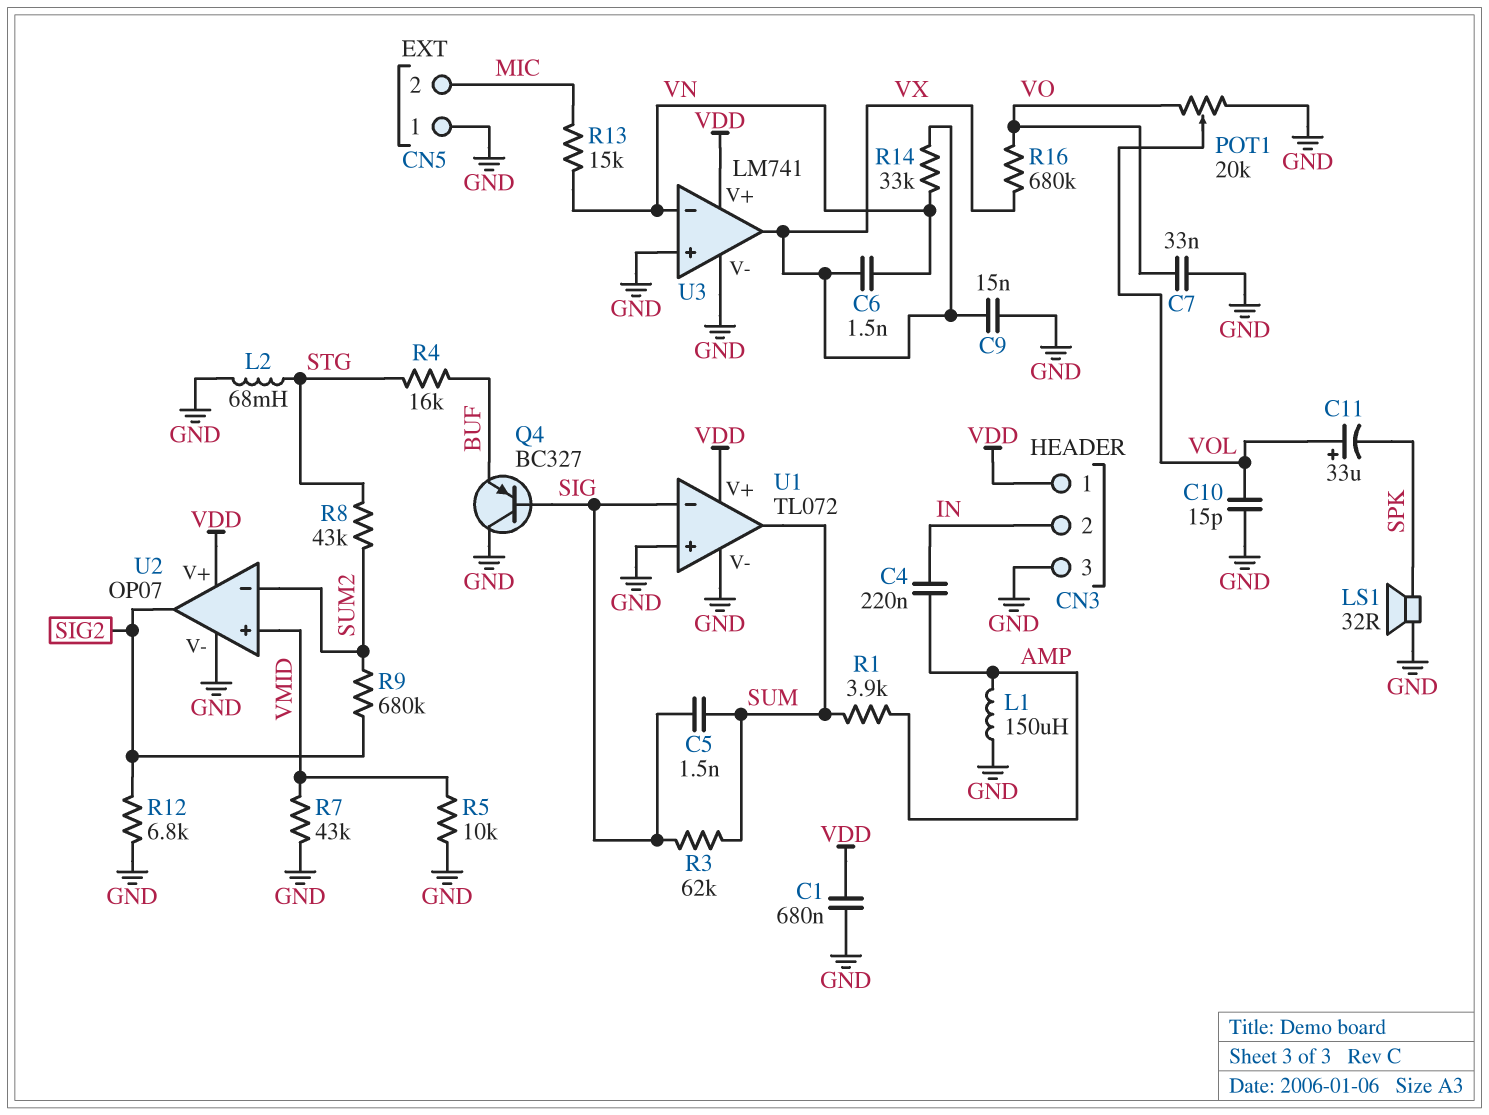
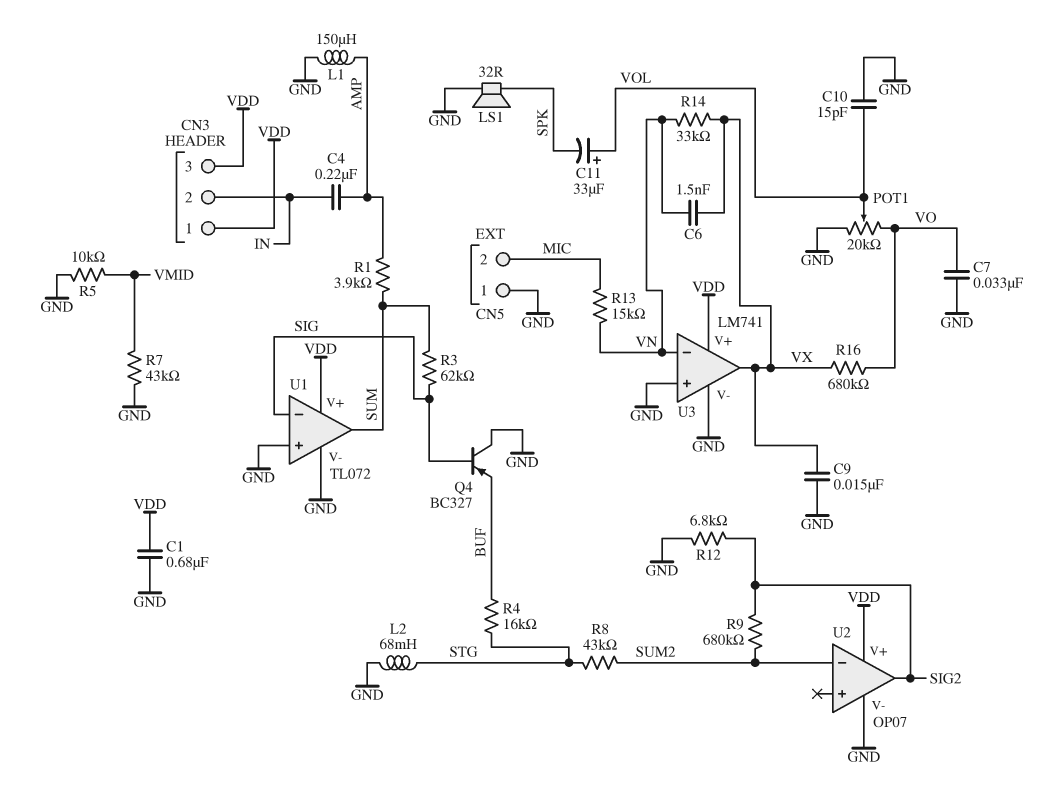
C5: 1.5nF (SIG, SUM) -> none
CN3 pin 3: GND -> VDD
U2 pin in+: VMID -> none

